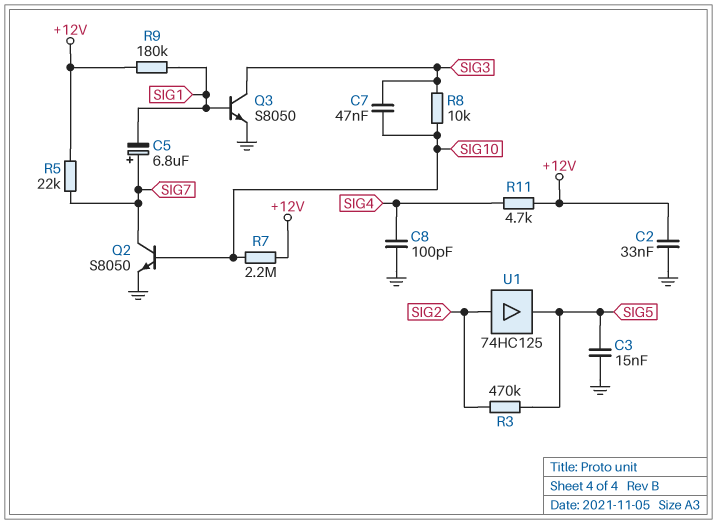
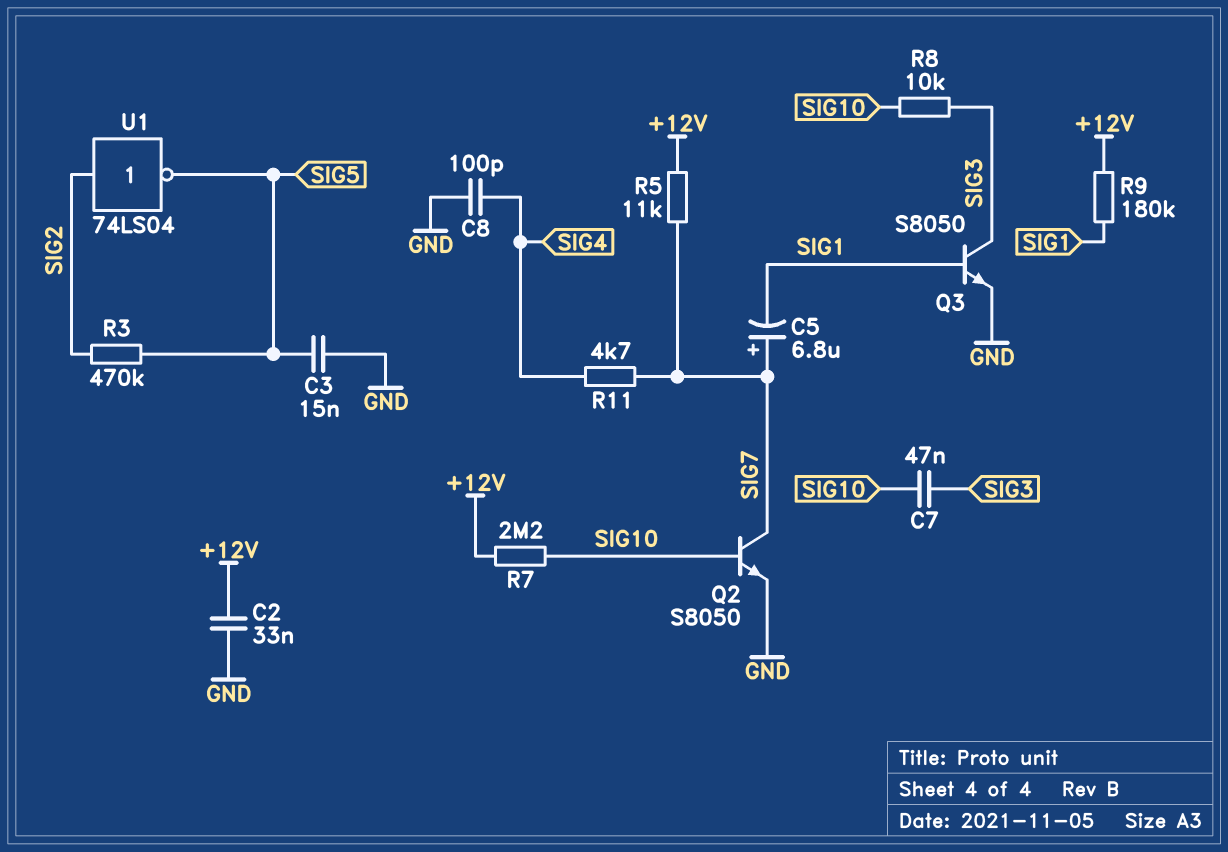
R5: 22k (+12V, SIG7) -> 11k (+12V, SIG7)
R11: 4.7k (+12V, SIG4) -> 4.7k (SIG4, SIG7)
U1: buffer 74HC125 (in SIG2, out SIG5) -> NOT 74LS04 (in SIG2, out SIG5)

